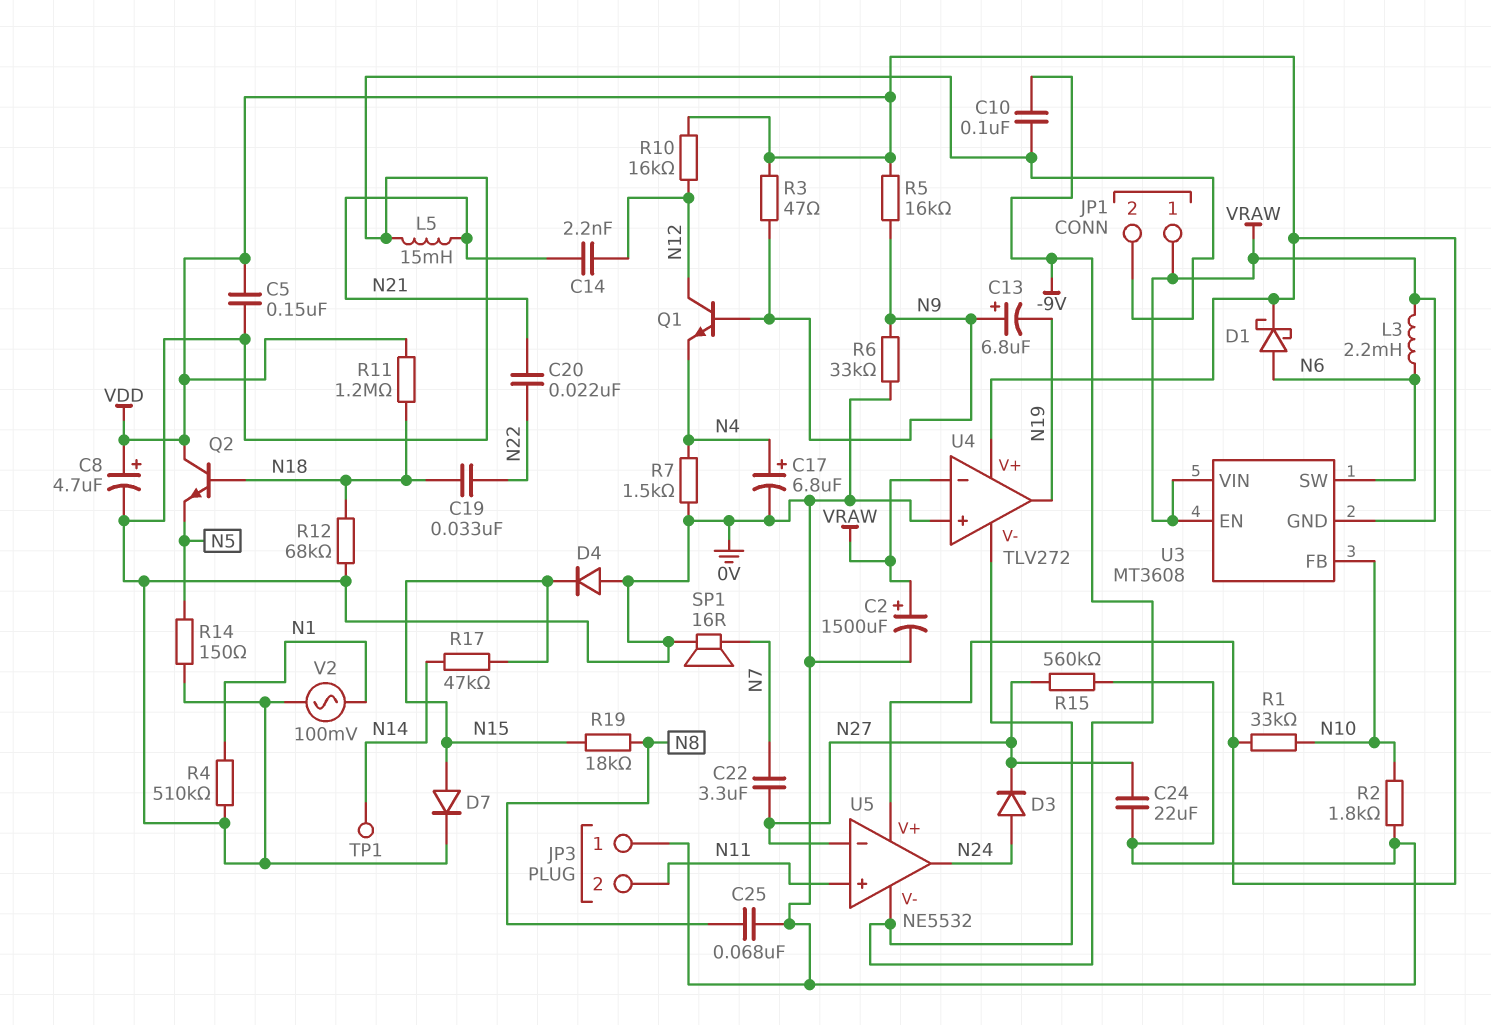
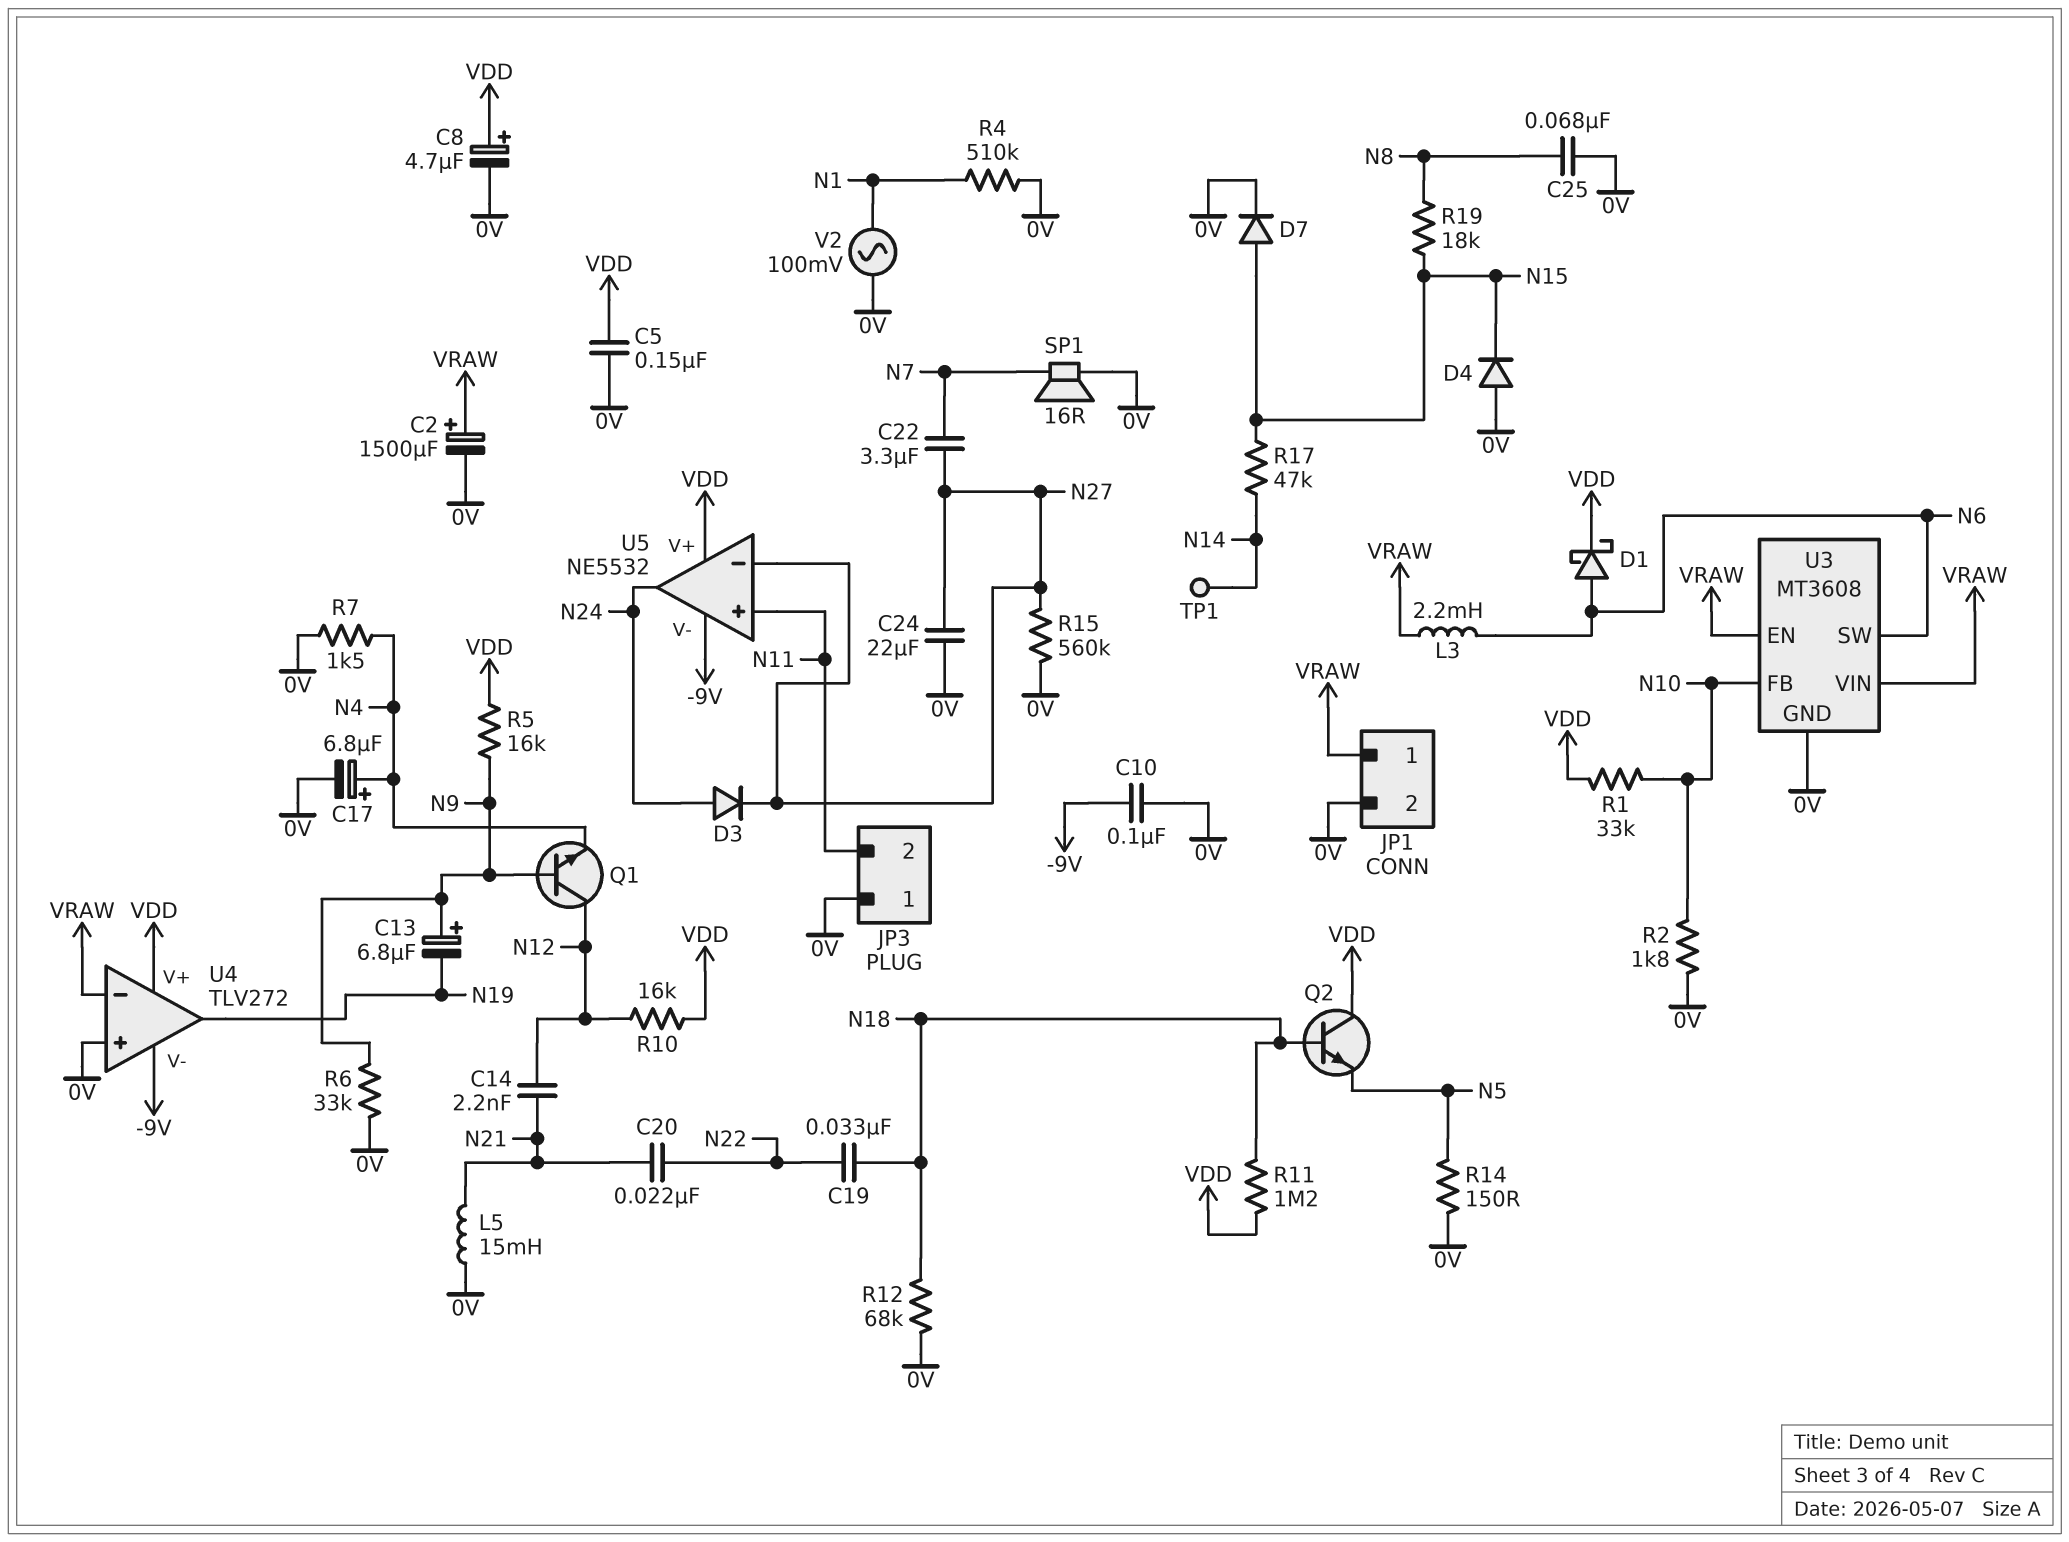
R3: 47 (N9, VDD) -> none
U3 pin GND: VRAW -> 0V

